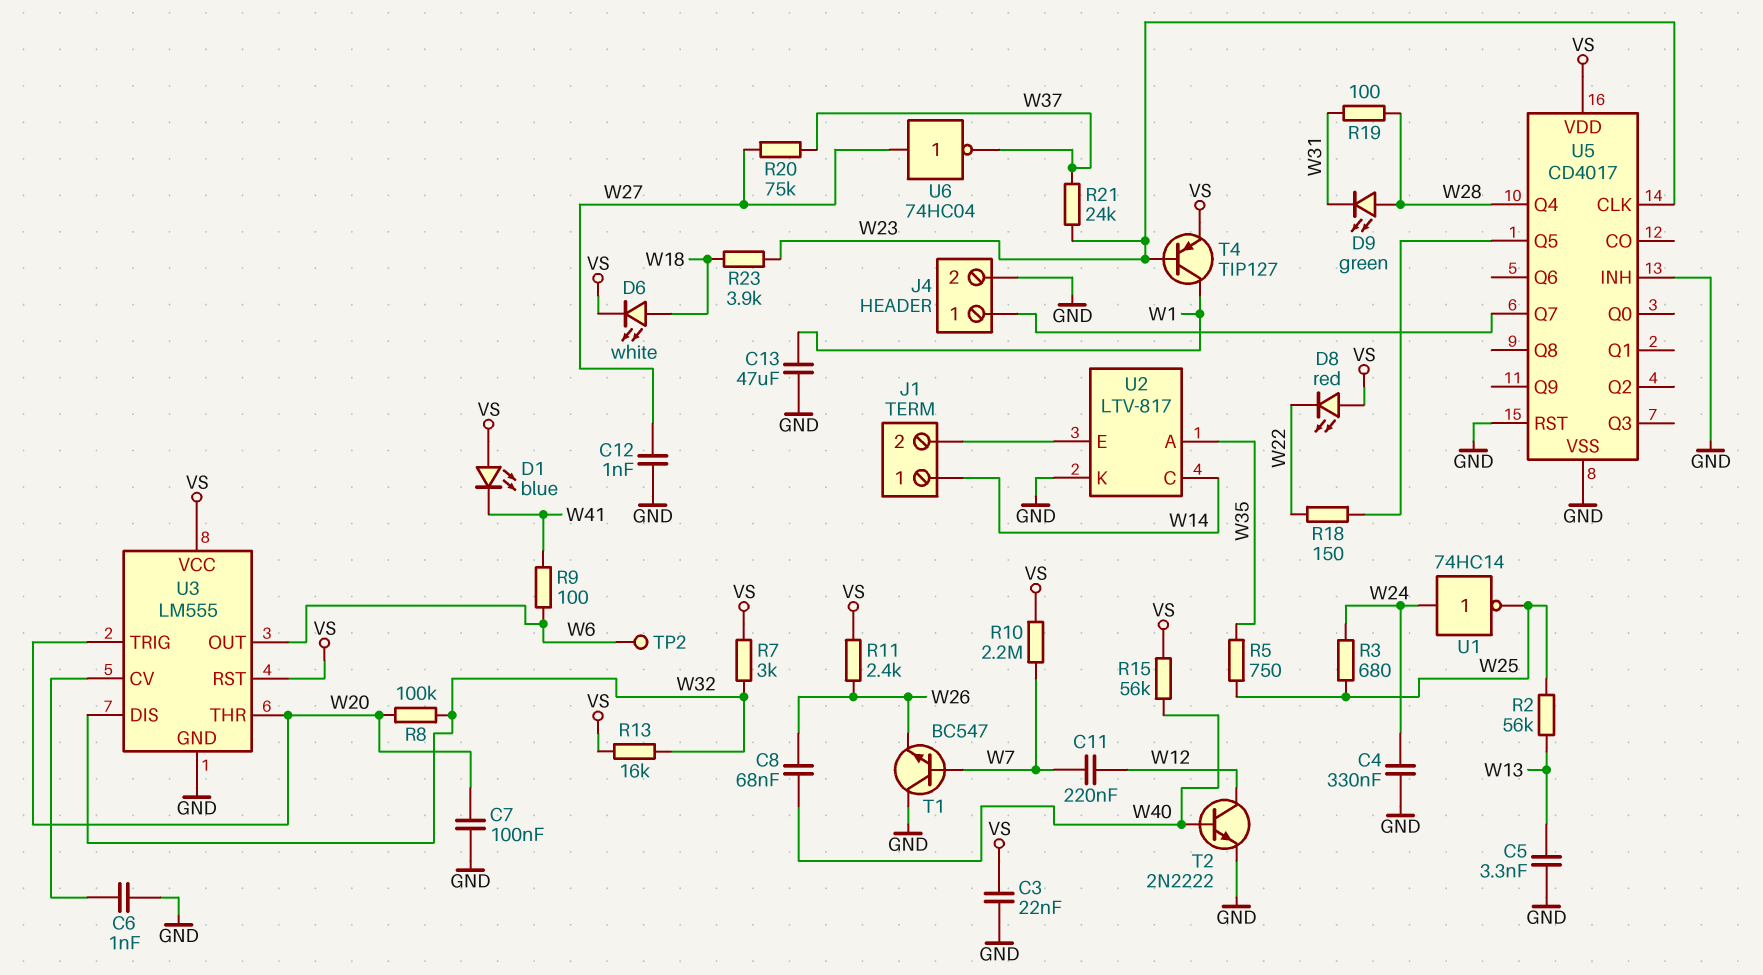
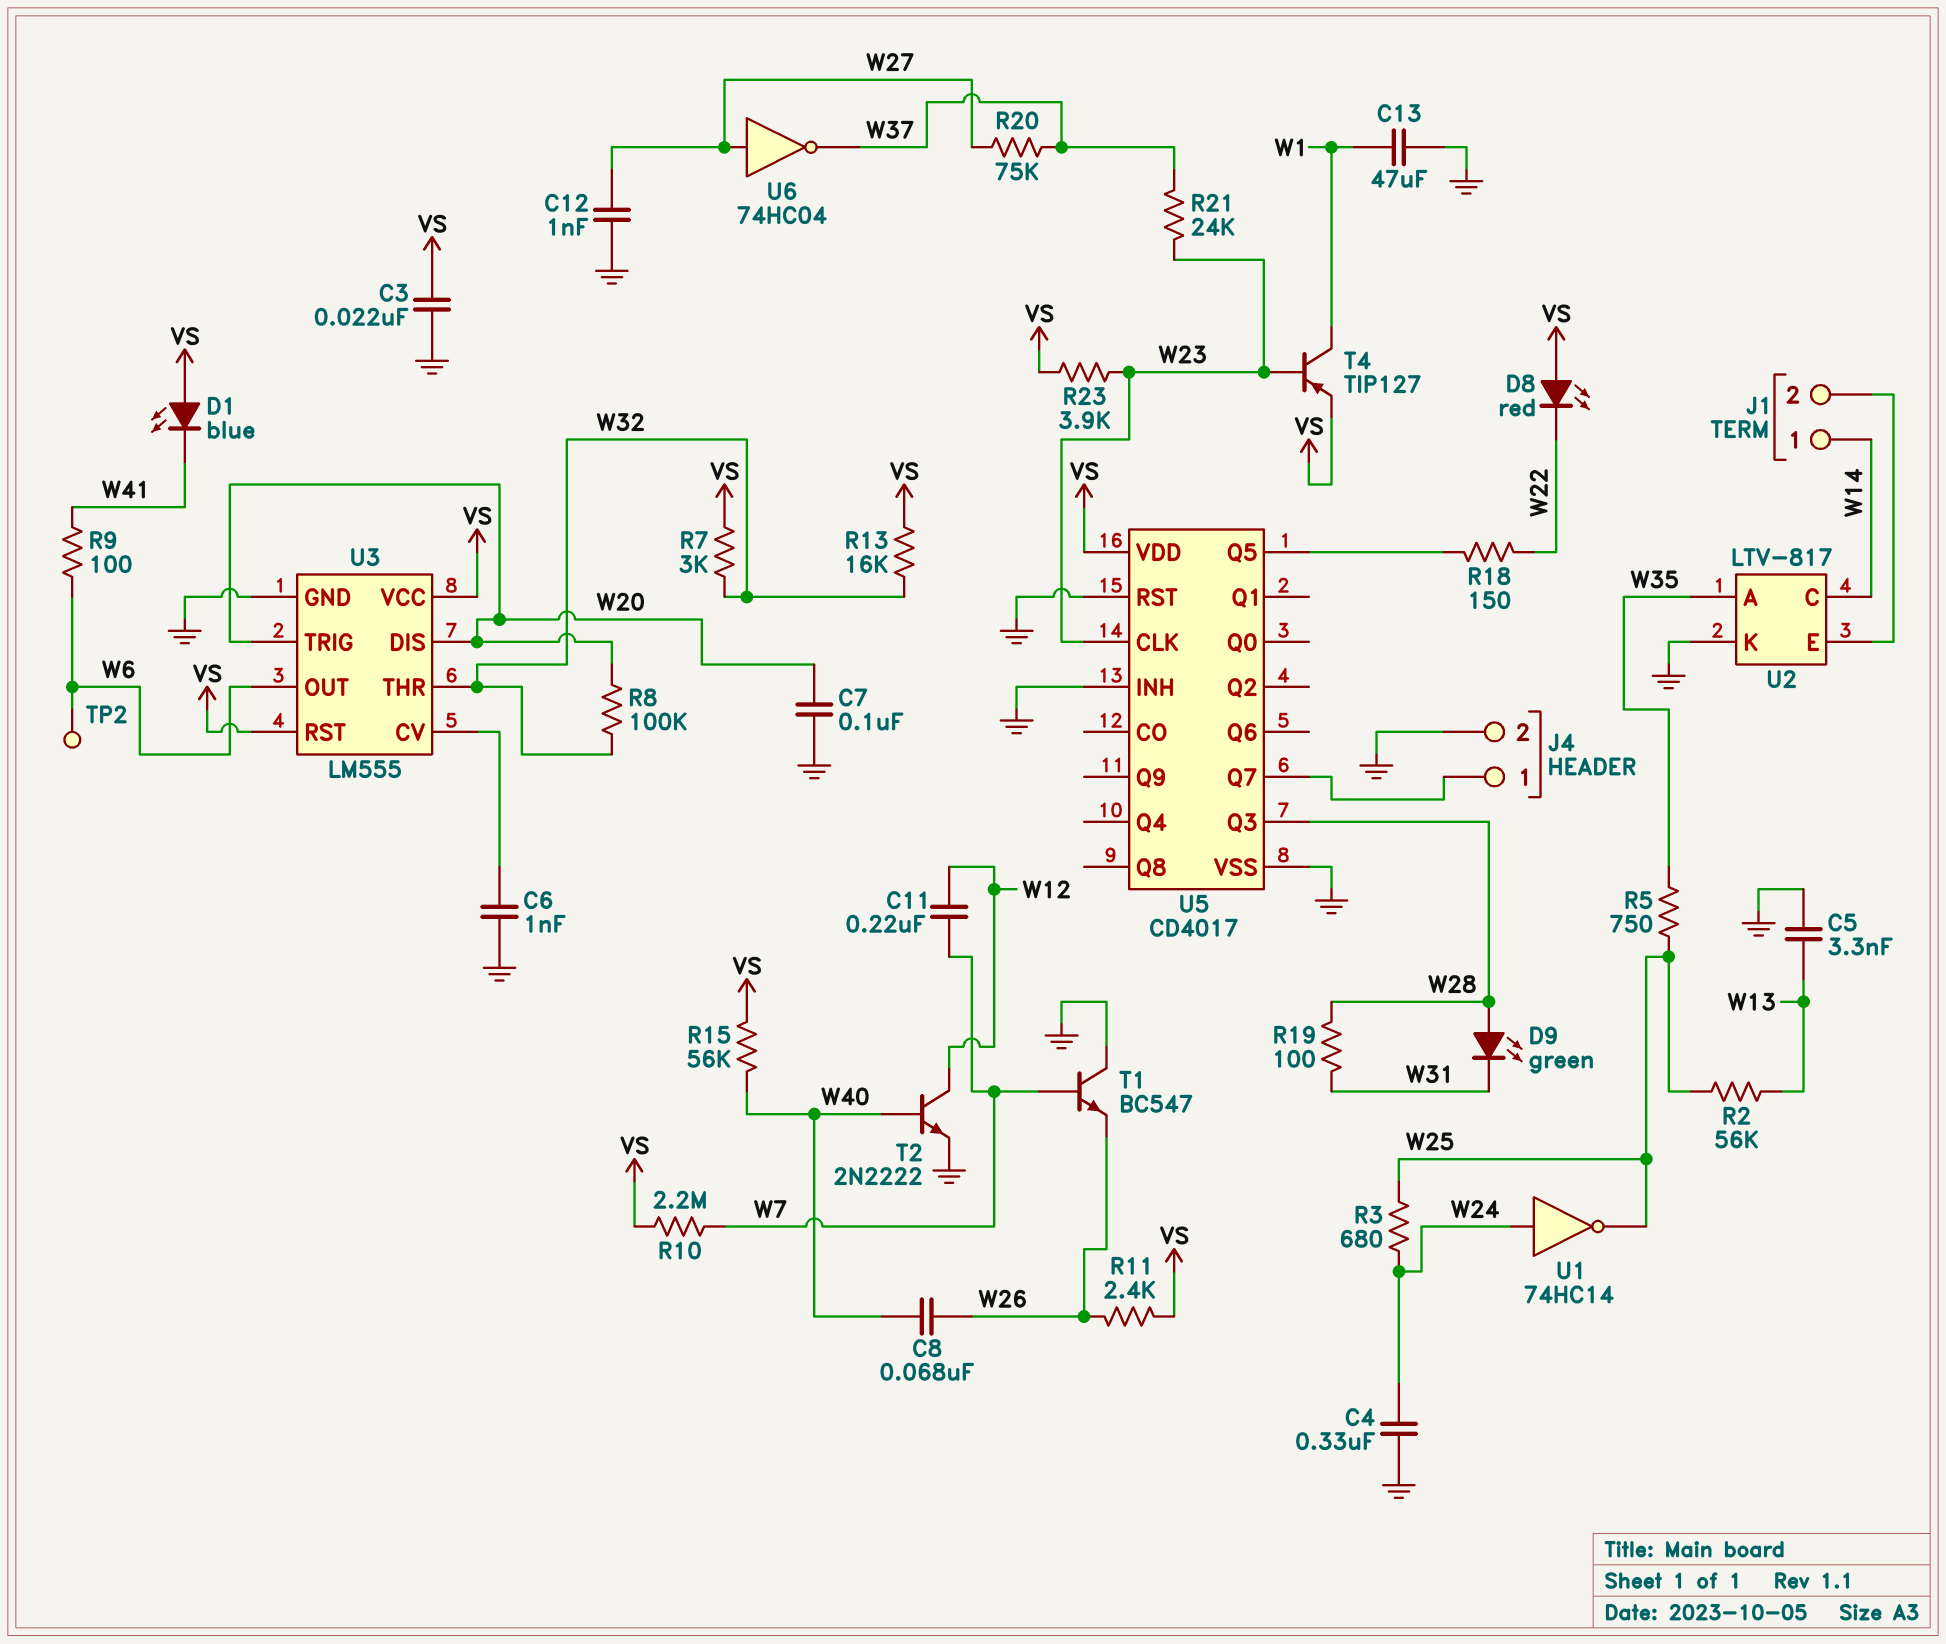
D6: LED white (A W18, K VS) -> none
R23: 3.9k (W18, W23) -> 3.9k (VS, W23)
U3 pin DIS: W32 -> W20
U3 pin THR: W20 -> W32
U5 pin Q3: none -> W28
U5 pin Q4: W28 -> none

